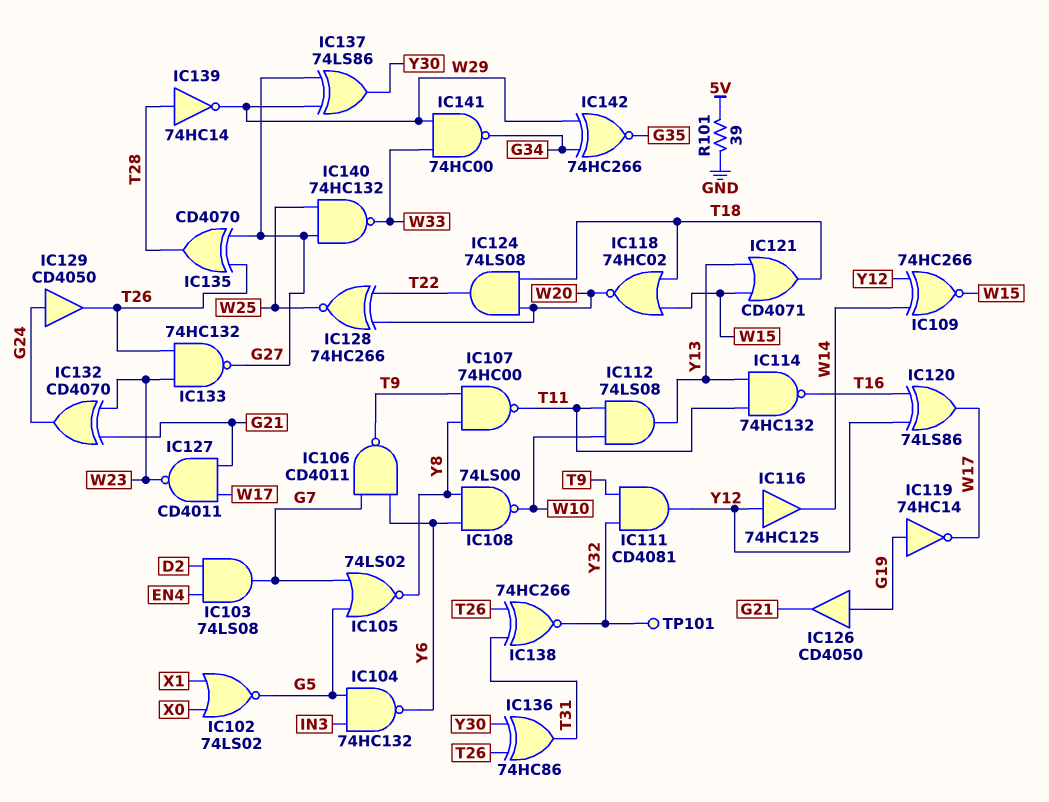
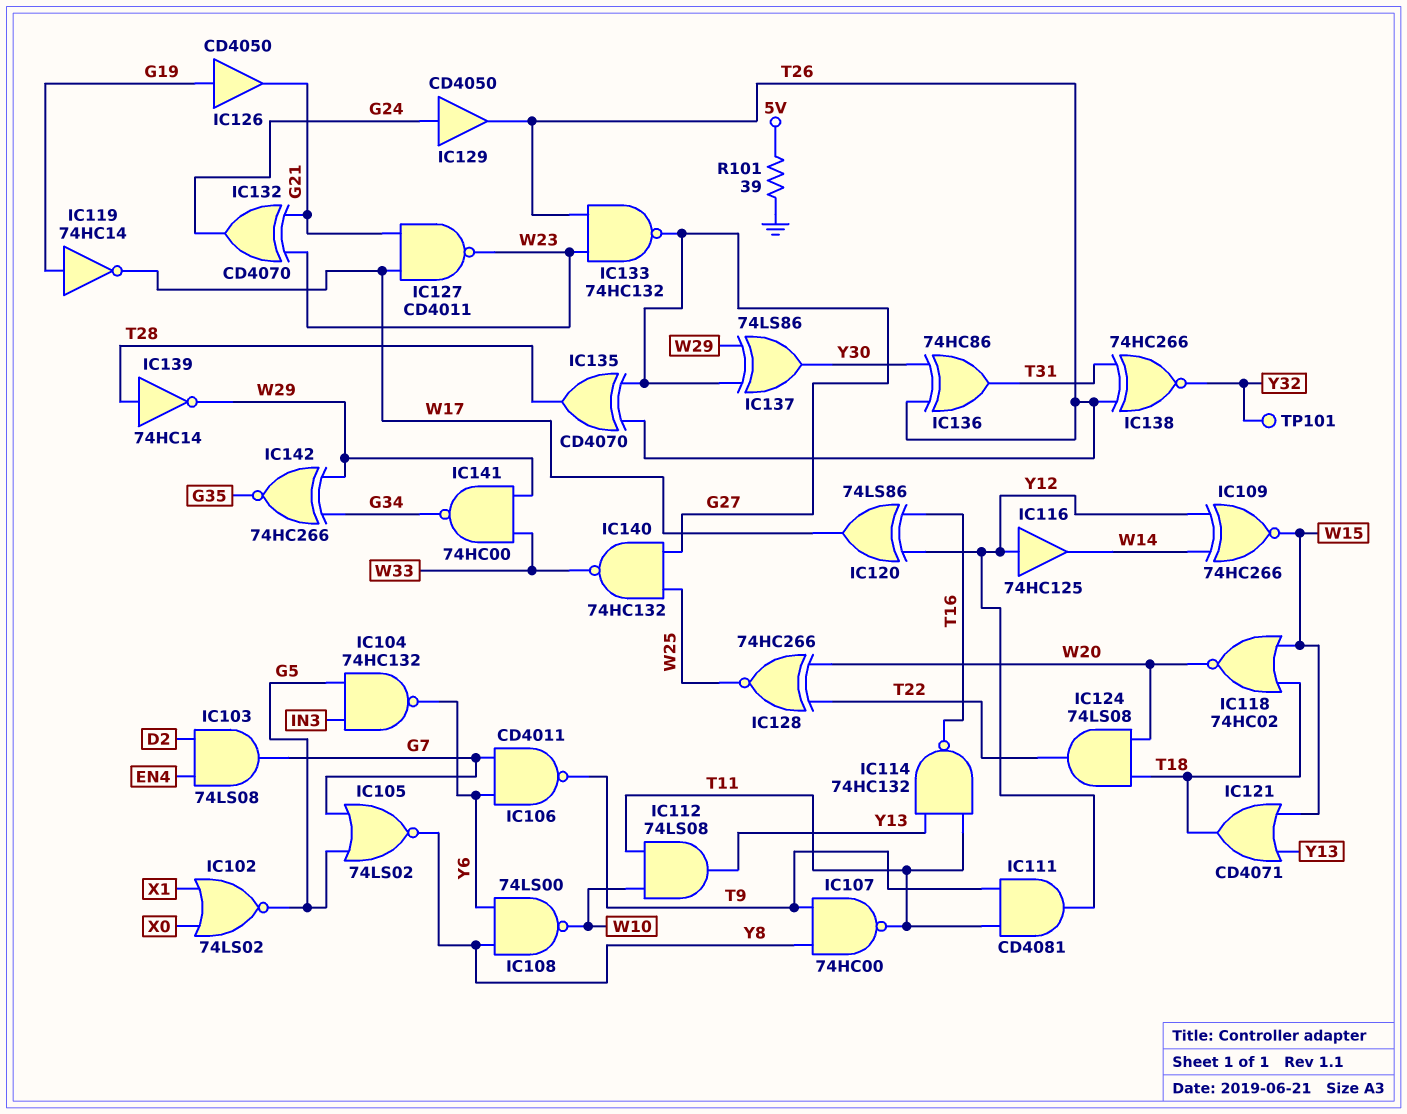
IC111: AND CD4081 (in T9, in Y32, out Y12) -> AND CD4081 (in T9, in T11, out Y12)

